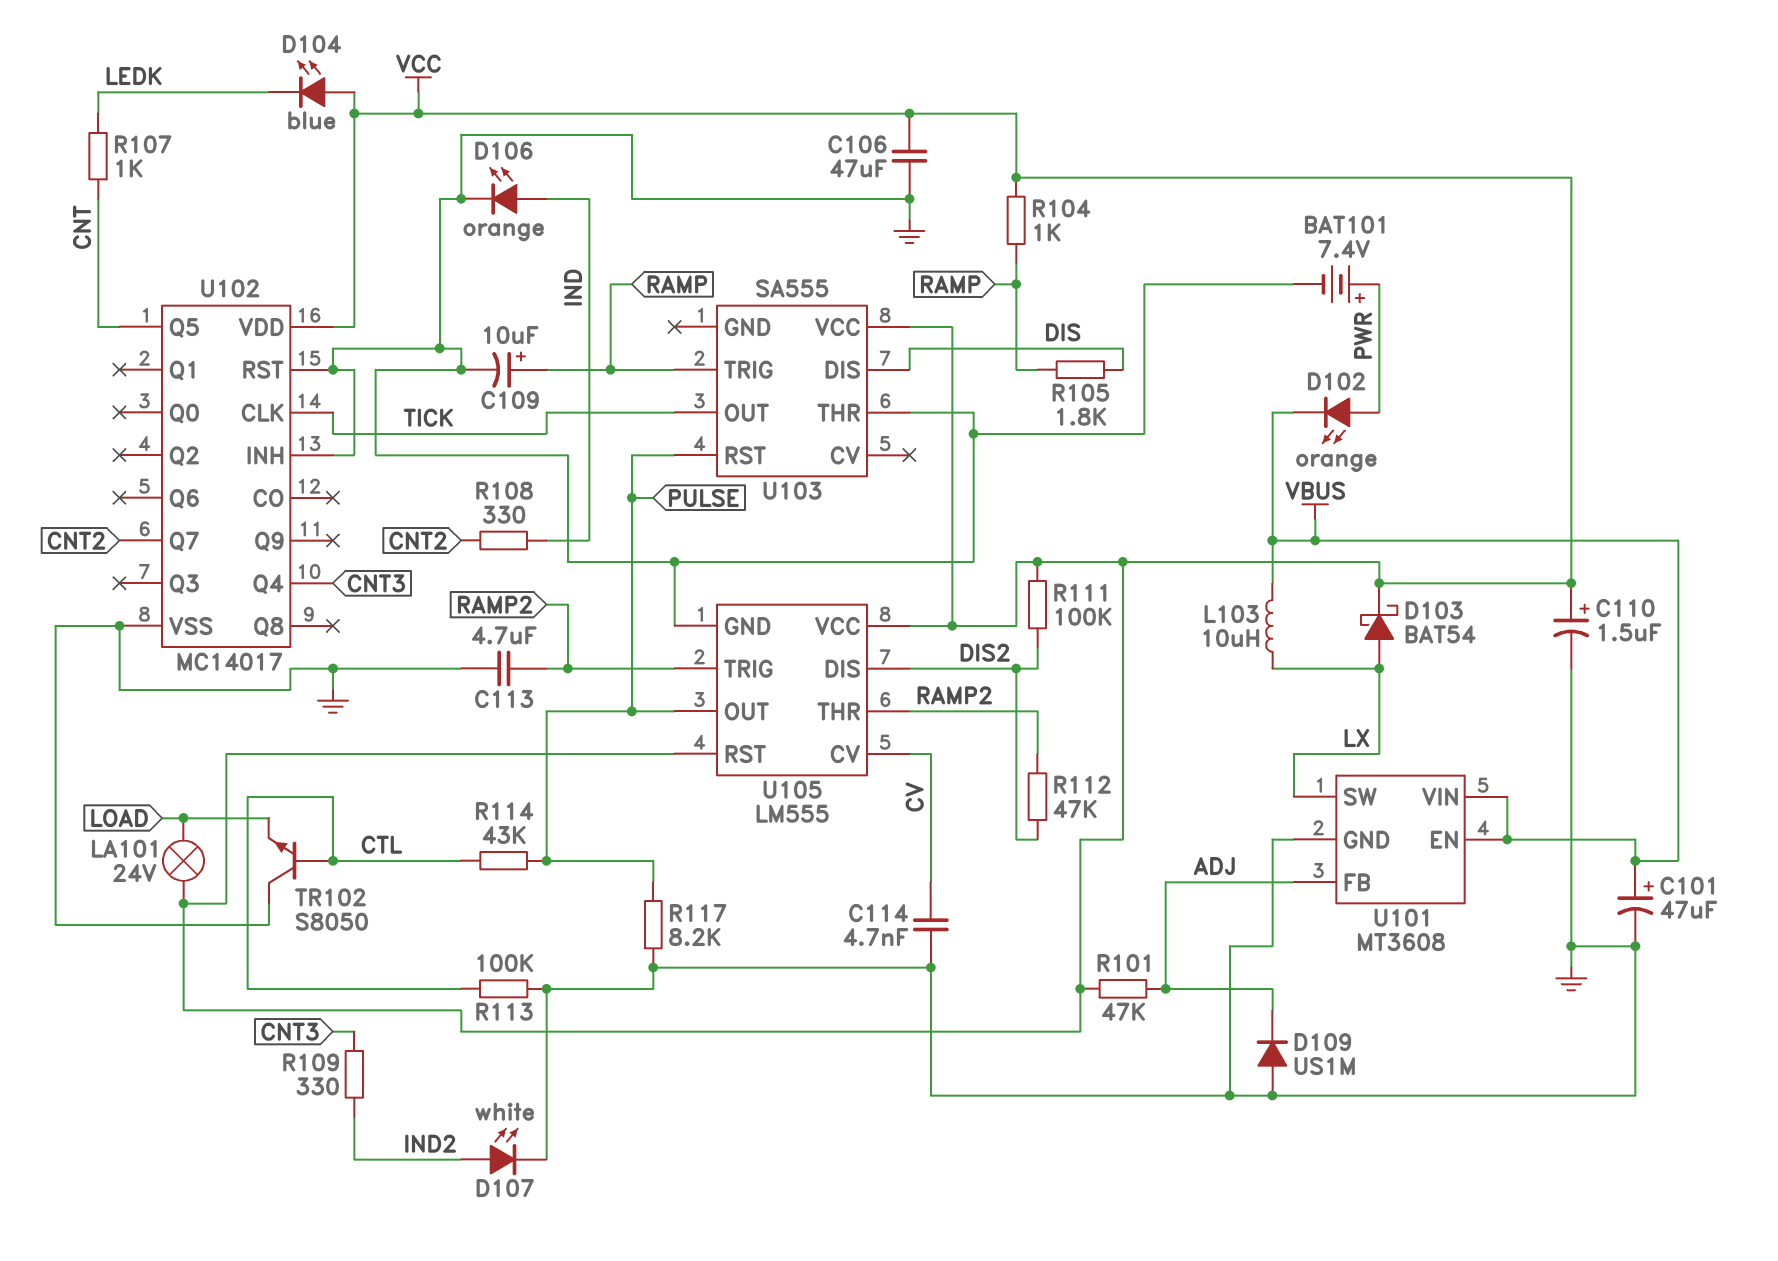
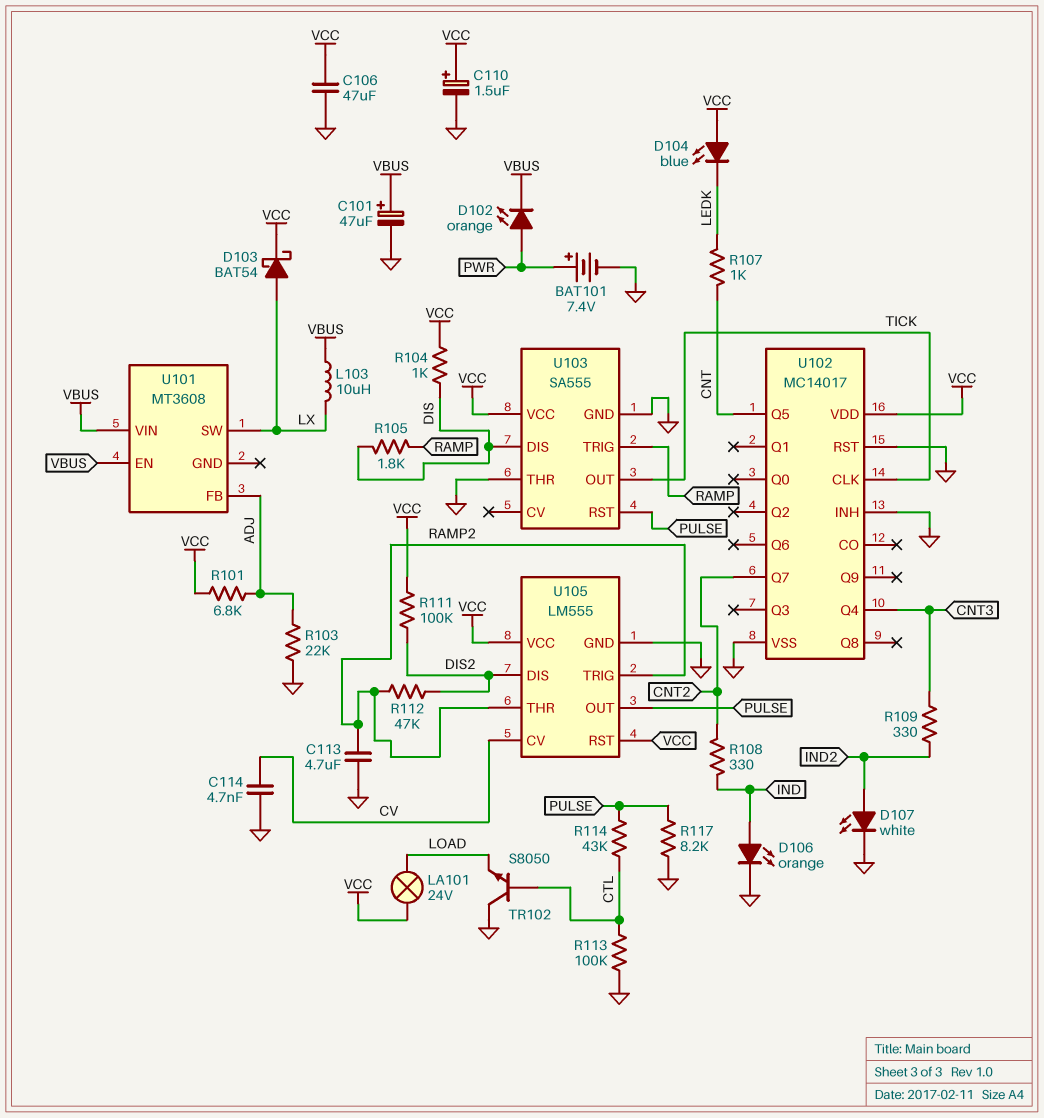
C109: 10uF (plus RAMP, minus GND) -> none
D109: diode US1M (A GND, K ADJ) -> none
R101: 47k (ADJ, VCC) -> 6.8k (ADJ, VCC)
R103: none -> 22k (ADJ, GND)
R104: 1k (RAMP, VCC) -> 1k (DIS, VCC)
U101 pin GND: GND -> none
U103 pin GND: none -> GND

